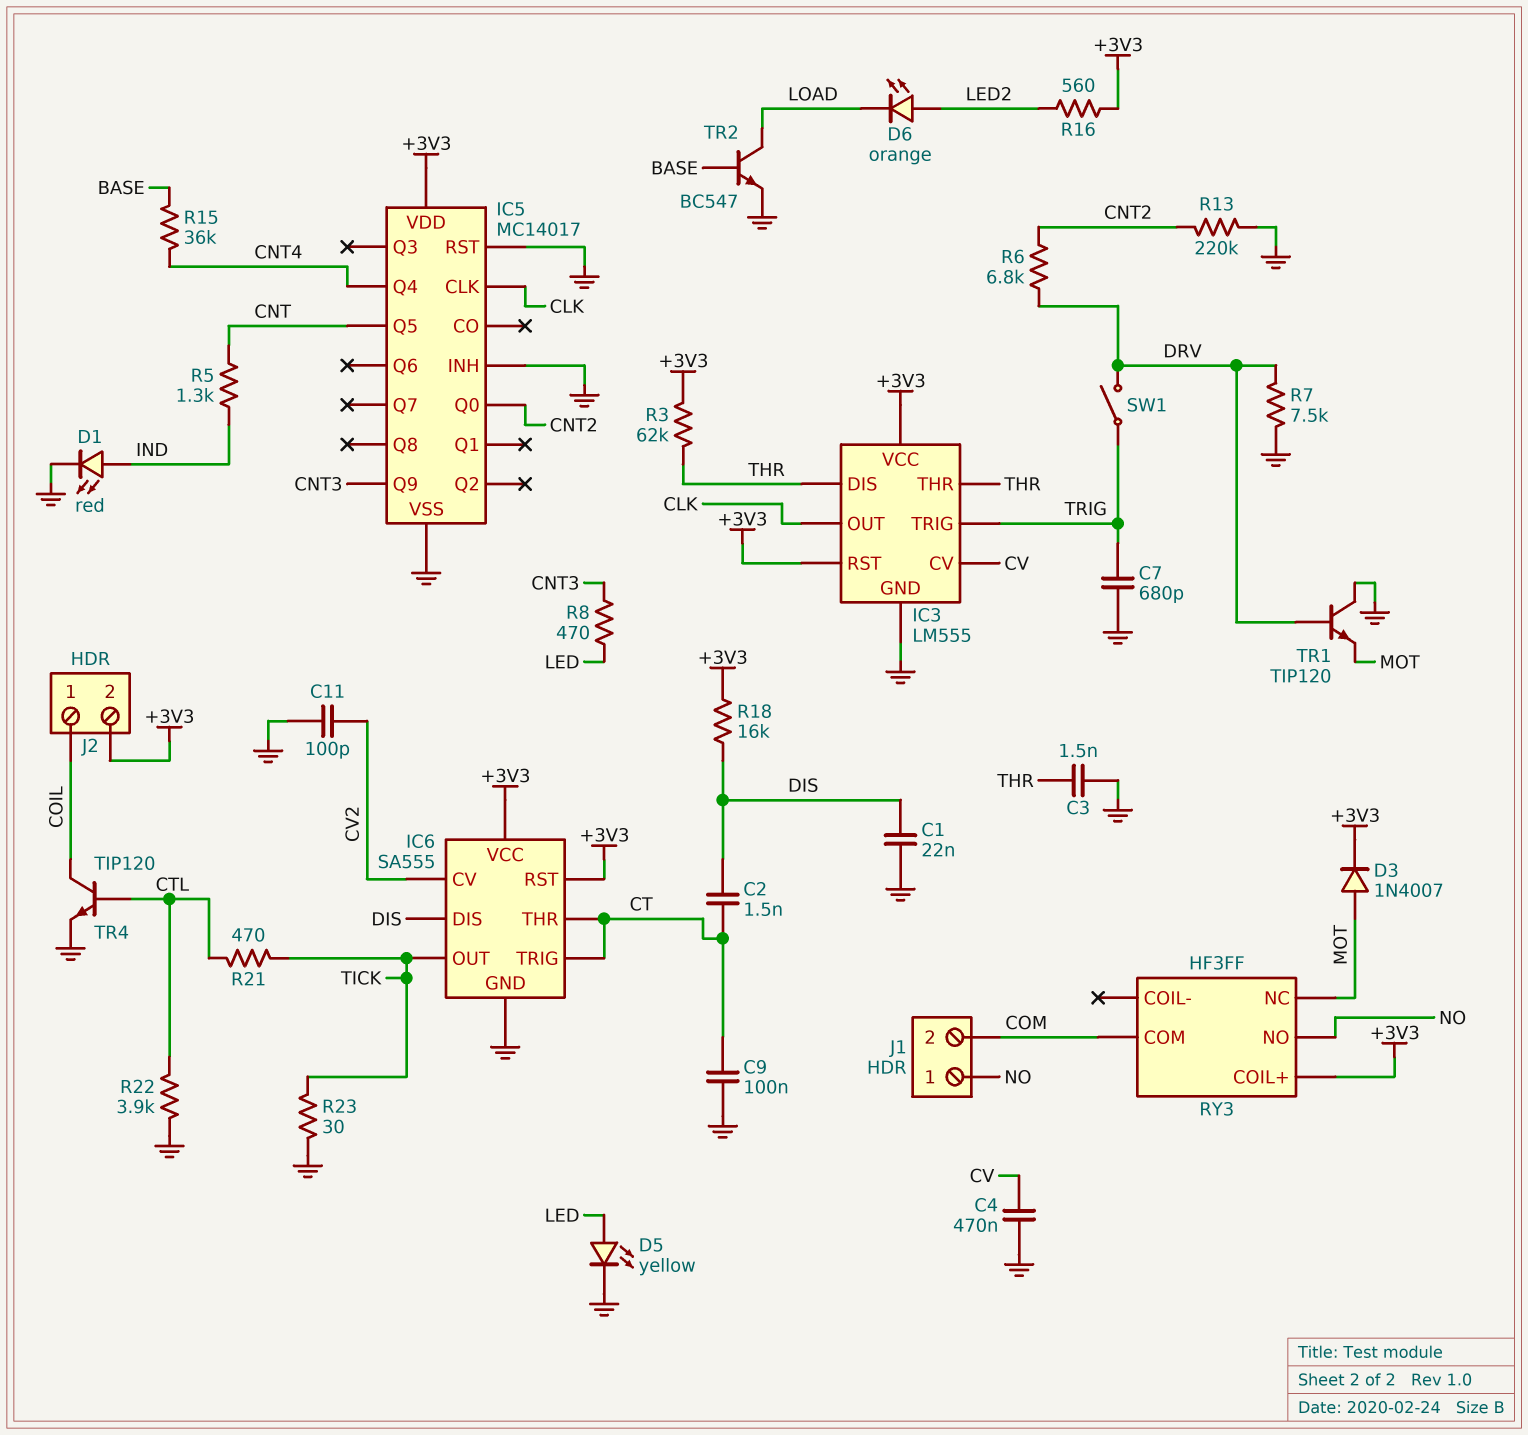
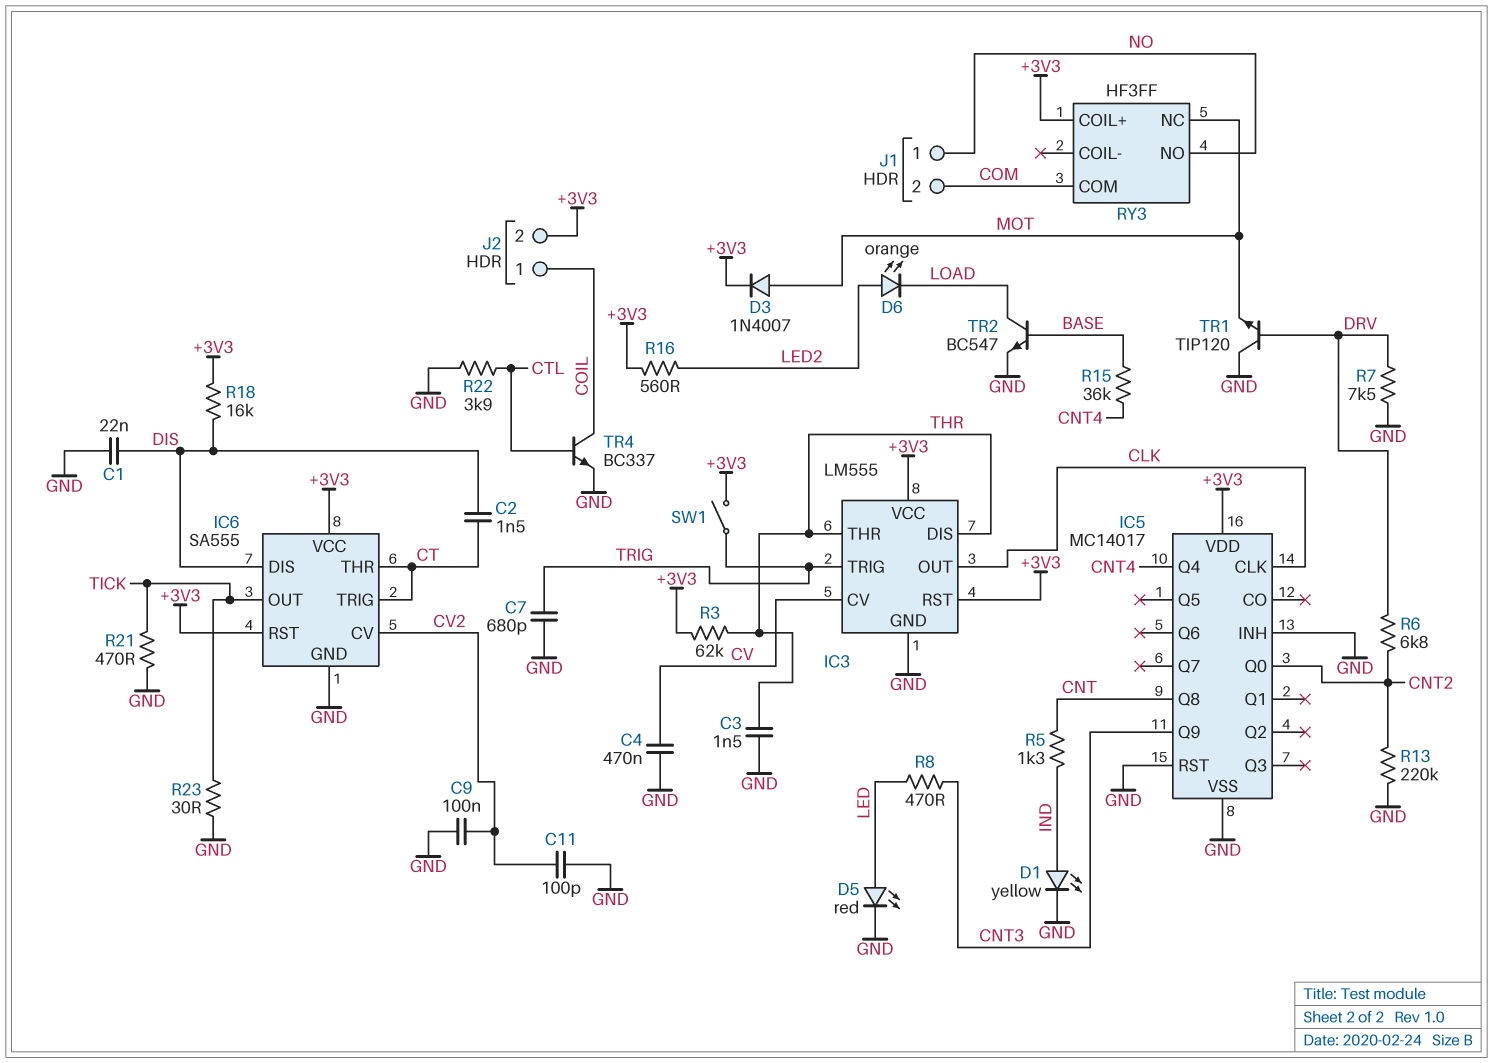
C9: 100nF (CT, GND) -> 100nF (CV2, GND)
D1: LED red (A IND, K GND) -> LED yellow (A IND, K GND)
D5: LED yellow (A LED, K GND) -> LED red (A LED, K GND)
IC5 pin Q5: CNT -> none
IC5 pin Q8: none -> CNT
R21: 470 (CTL, TICK) -> 470 (GND, TICK)
SW1: switch (DRV, TRIG) -> switch (+3V3, TRIG)
TR4: NPN TIP120 (B CTL, C COIL, E GND) -> NPN BC337 (B CTL, C COIL, E GND)

